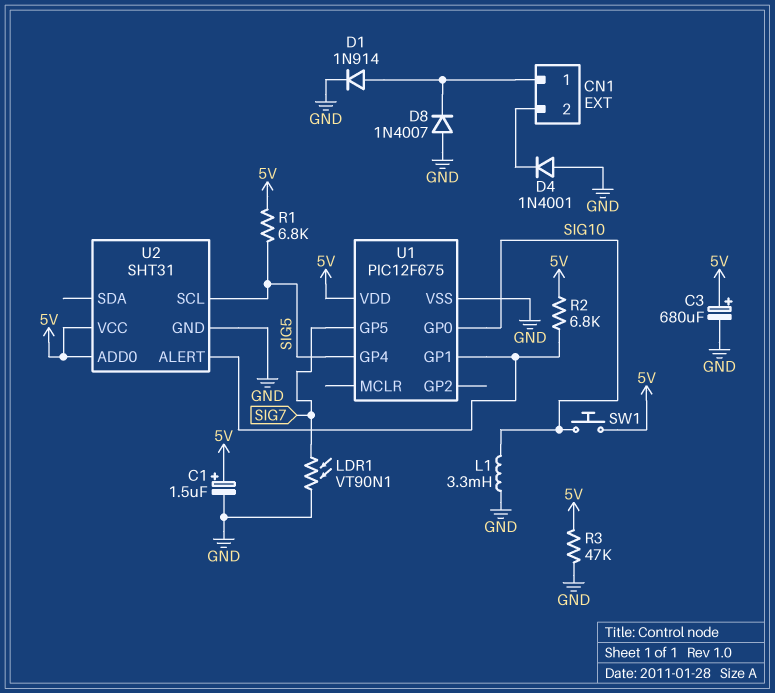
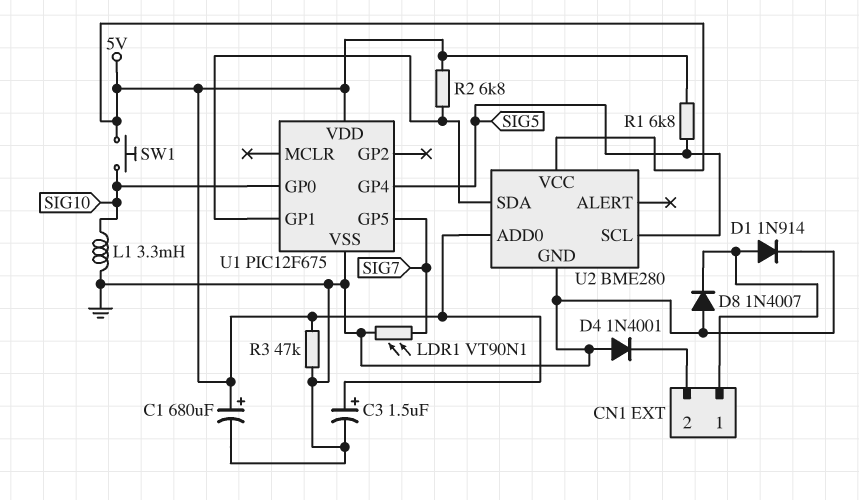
C1: 1.5uF (plus 5V, minus GND) -> 680uF (plus 5V, minus GND)
C3: 680uF (plus 5V, minus GND) -> 1.5uF (plus 5V, minus GND)
U2: SHT31 -> BME280
U2 pin ALERT: U1/GP1 -> none
U2 pin SDA: none -> U1/GP1

